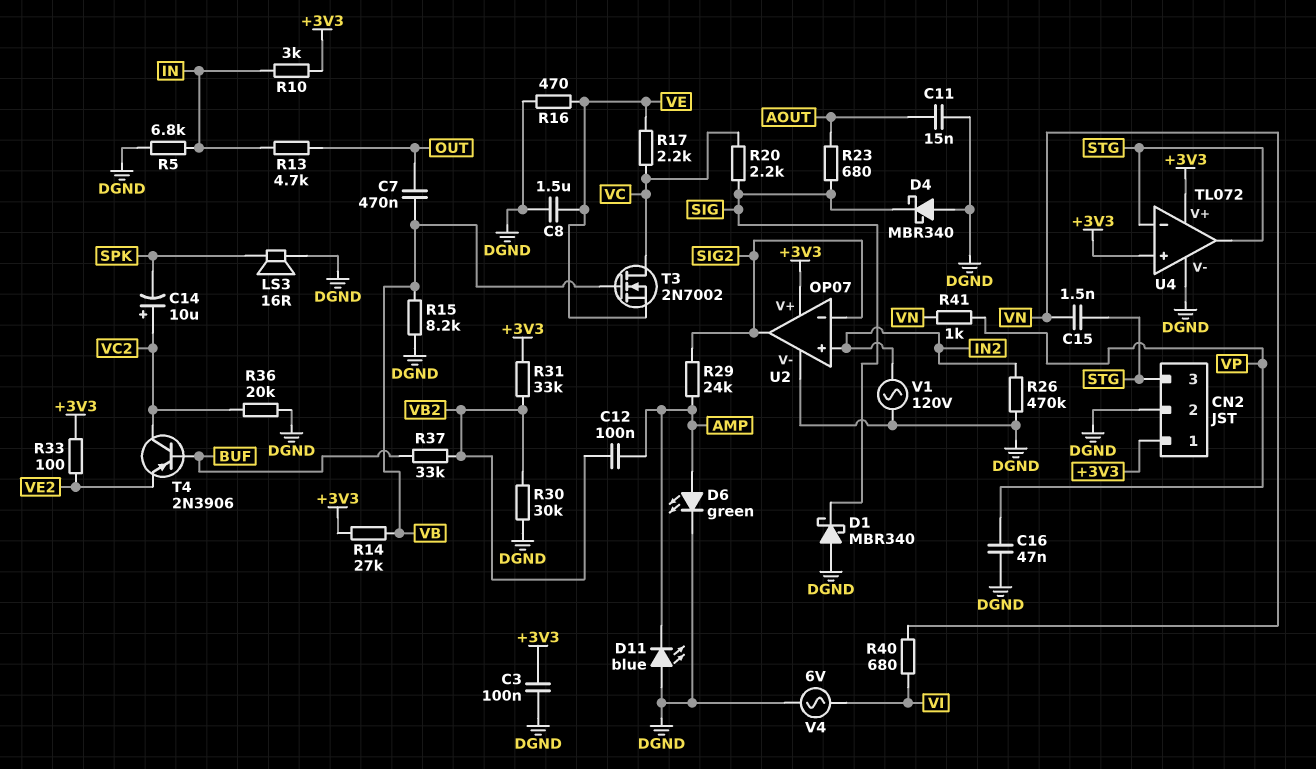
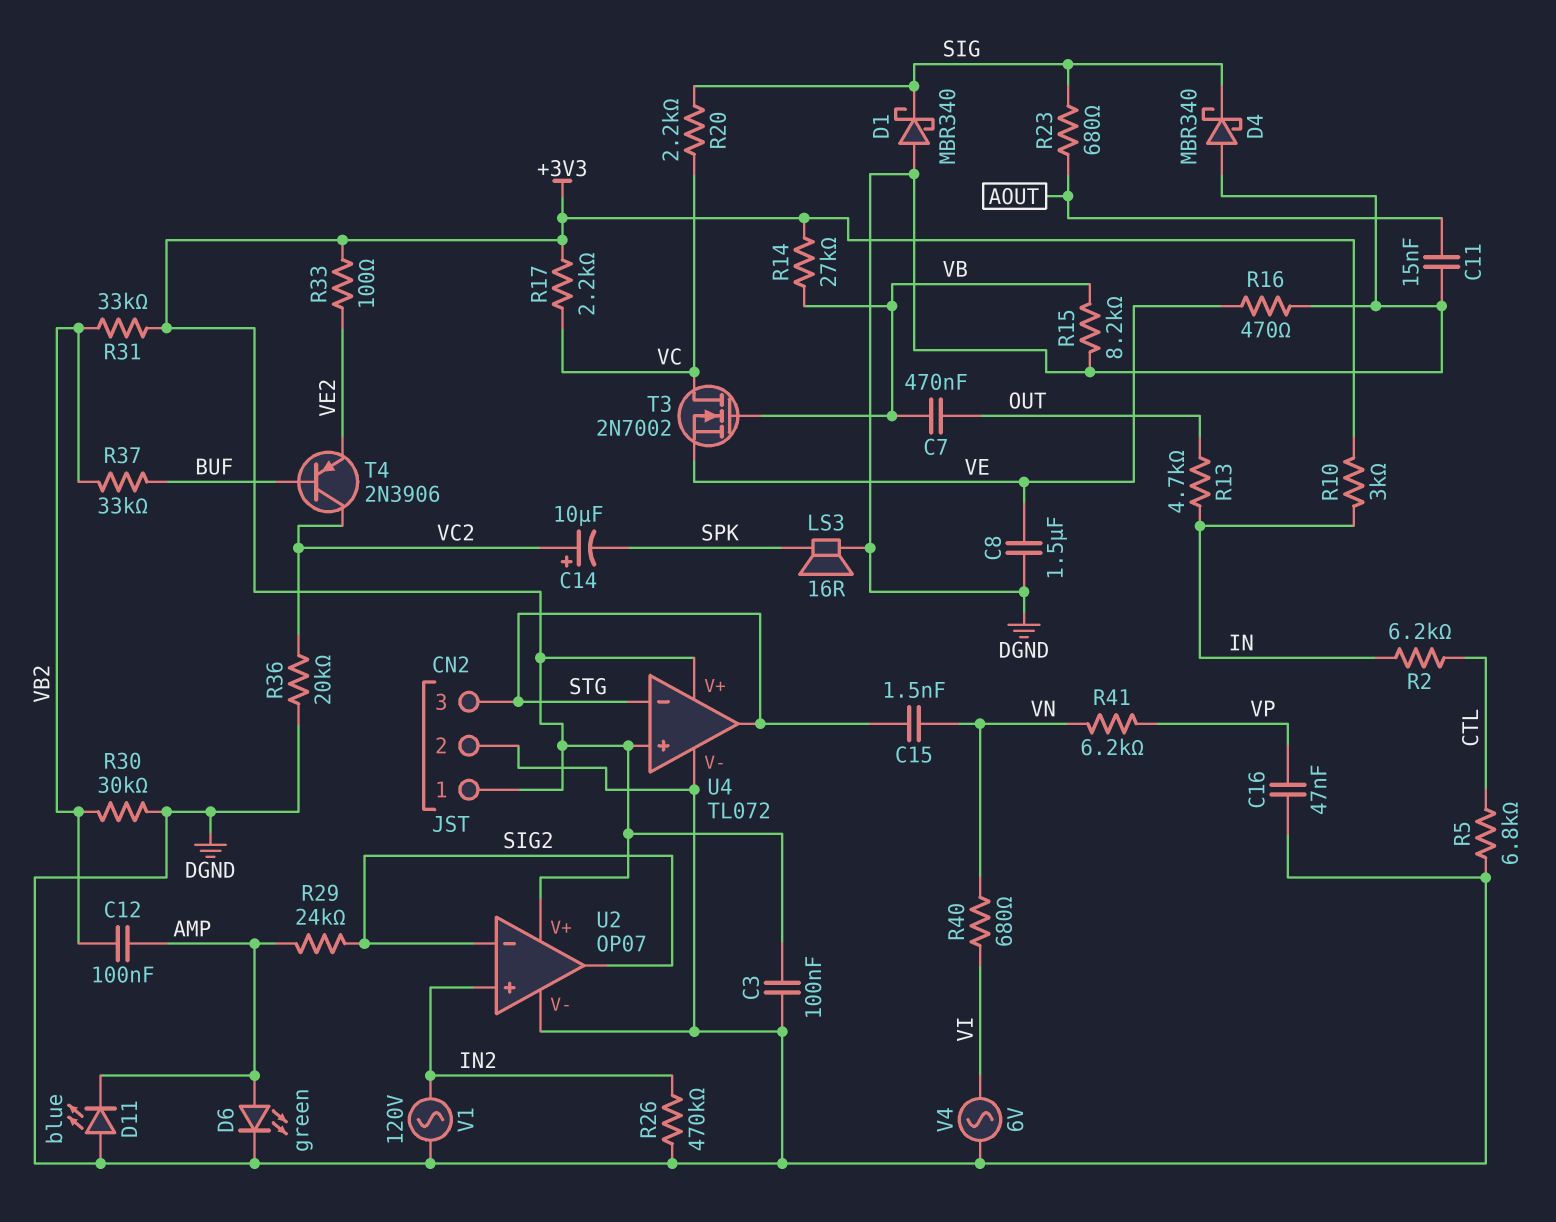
R2: none -> 6.2k (CTL, IN)
R5: 6.8k (DGND, IN) -> 6.8k (CTL, DGND)
R17: 2.2k (VC, VE) -> 2.2k (+3V3, VC)
R41: 1k (VN, VP) -> 6.2k (VN, VP)

